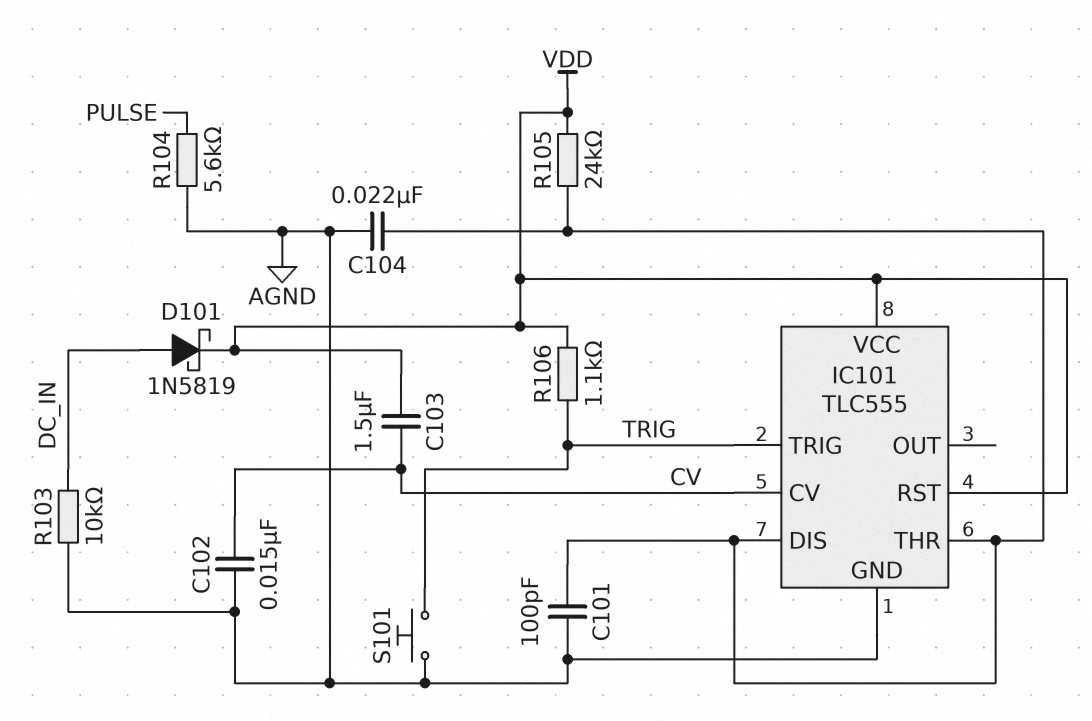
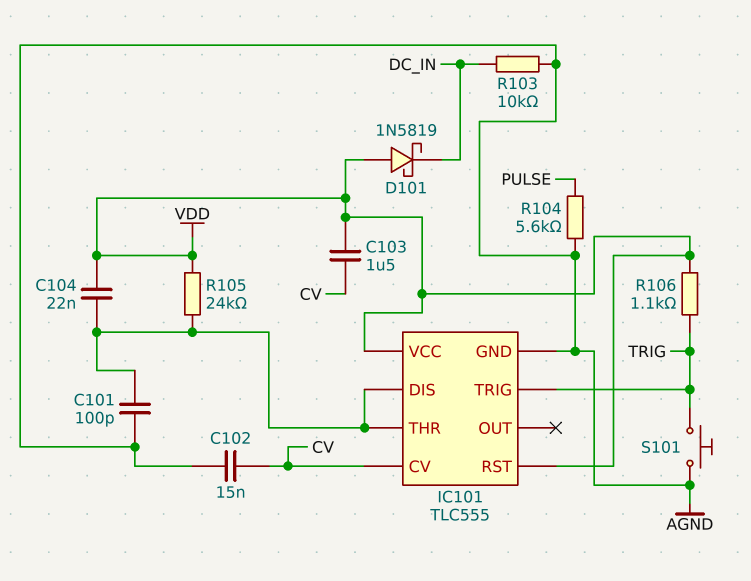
C104: 22nF (AGND, IC101/DIS) -> 22nF (IC101/DIS, VDD)
D101: schottky 1N5819 (A DC_IN, K VDD) -> schottky 1N5819 (A VDD, K DC_IN)

